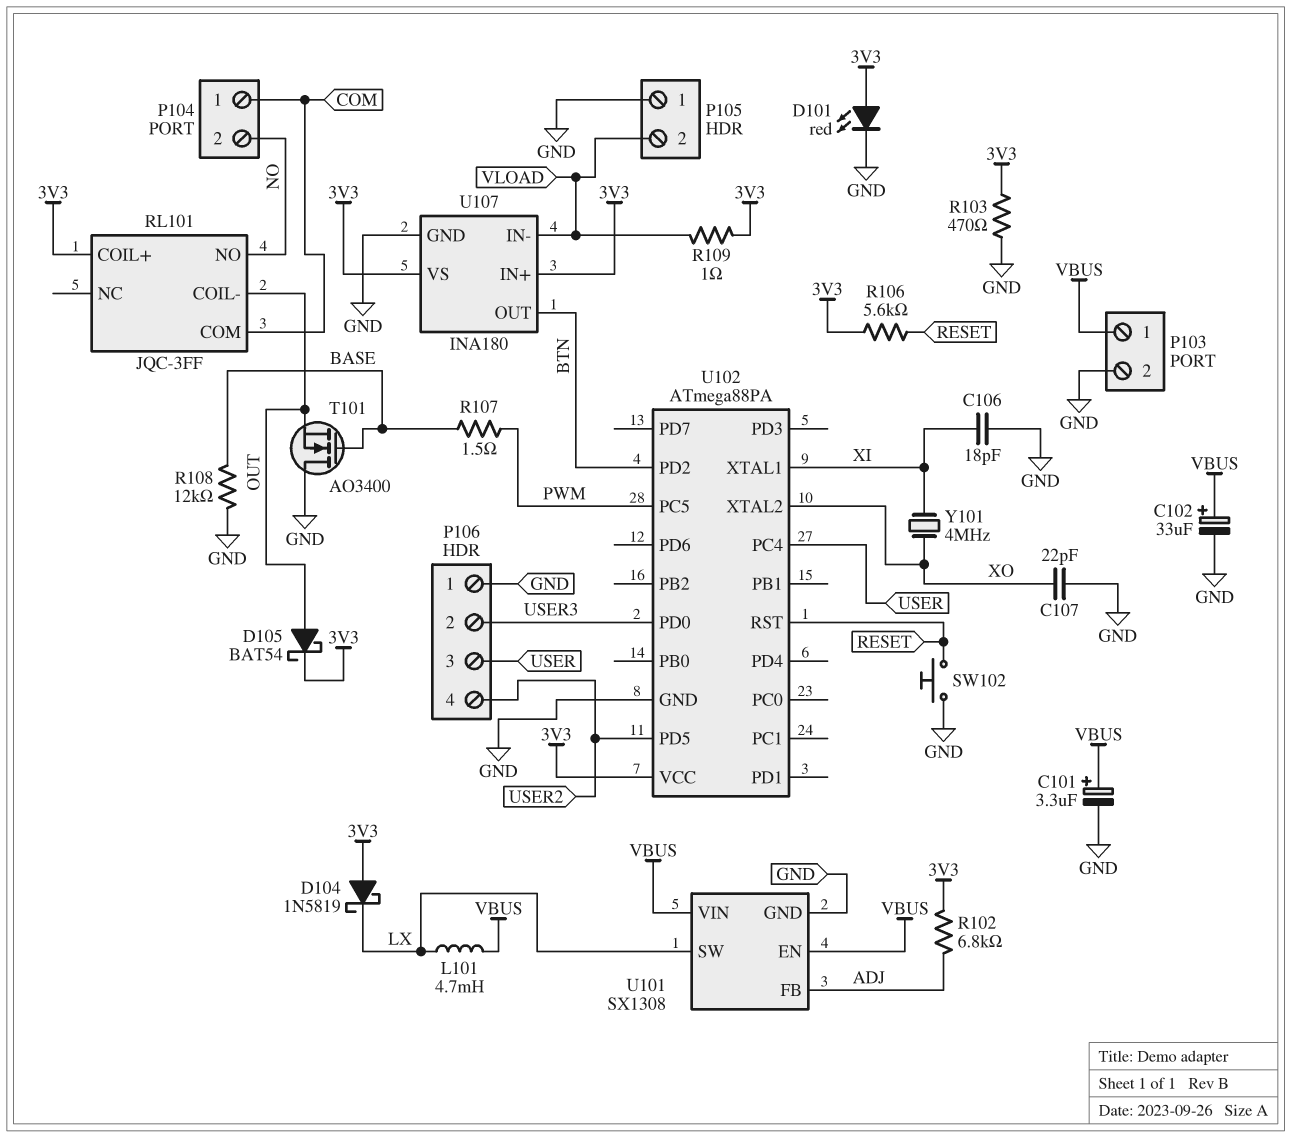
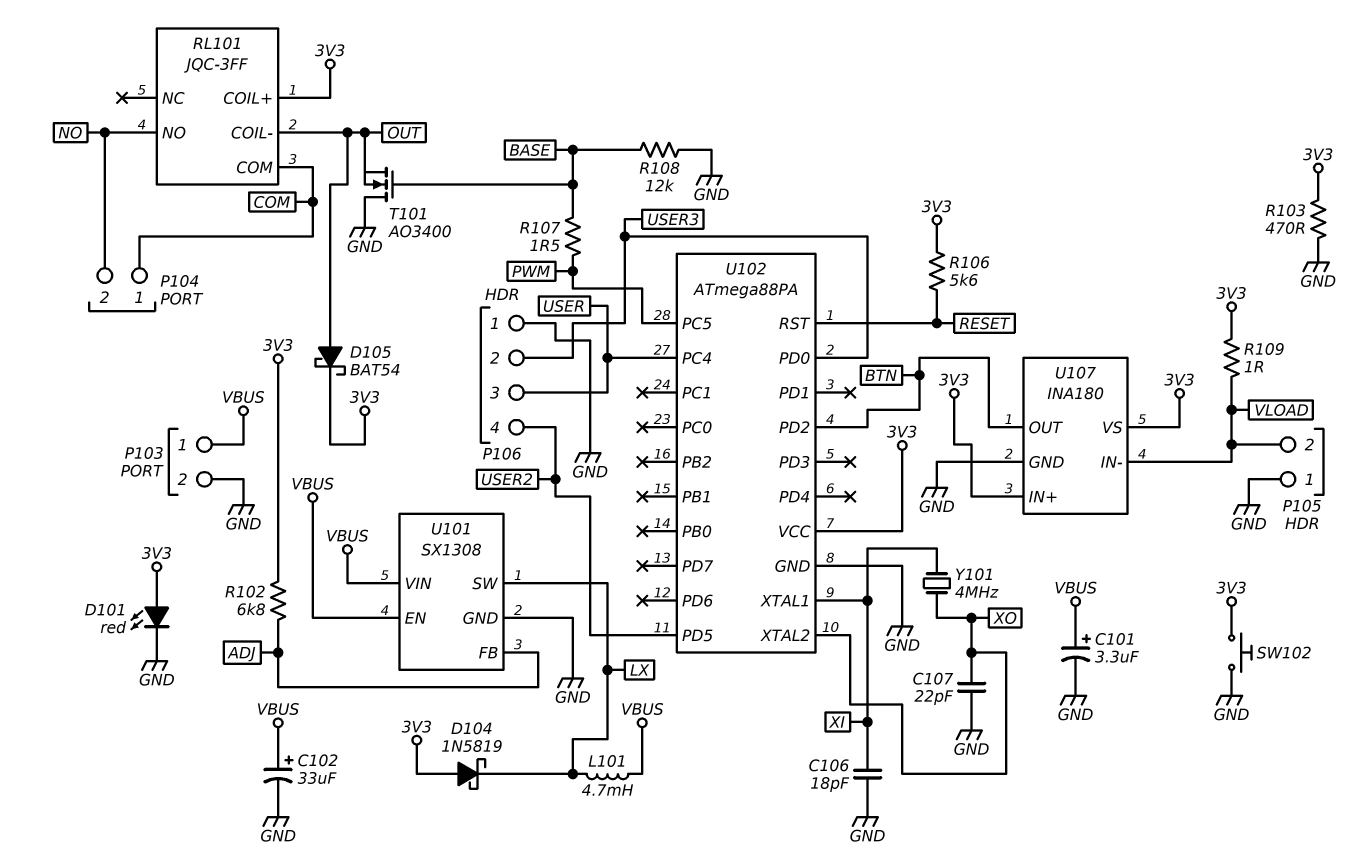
SW102: button (GND, RESET) -> button (3V3, GND)

